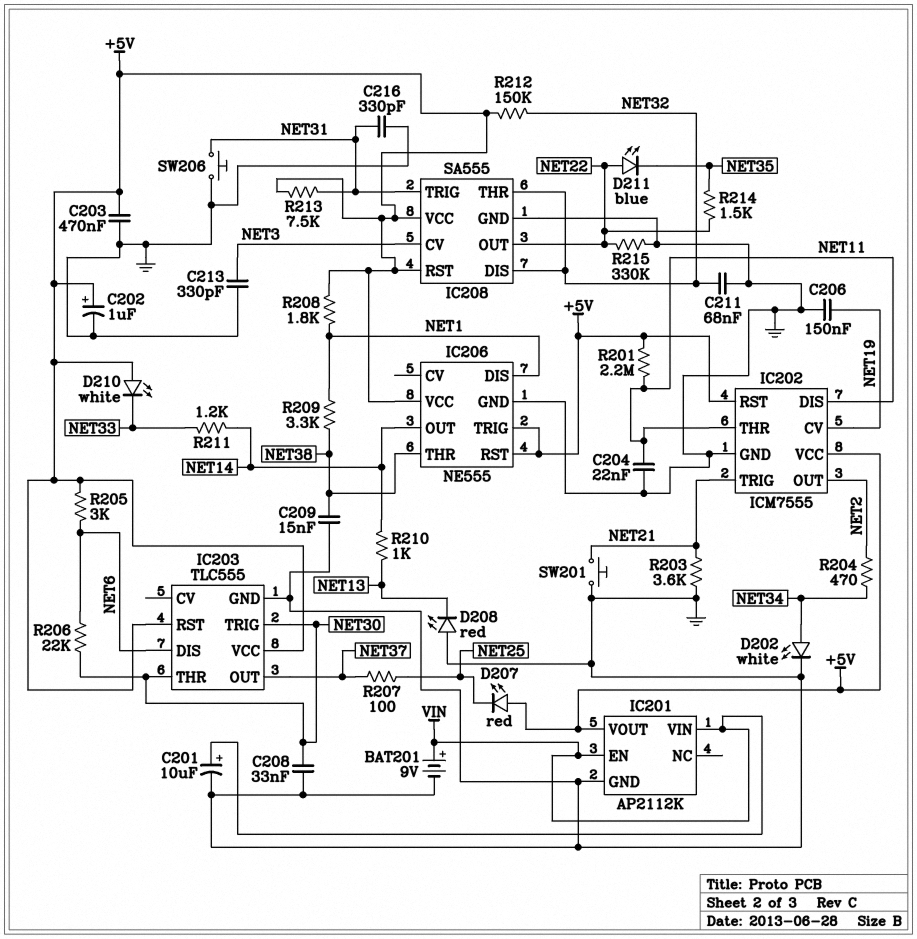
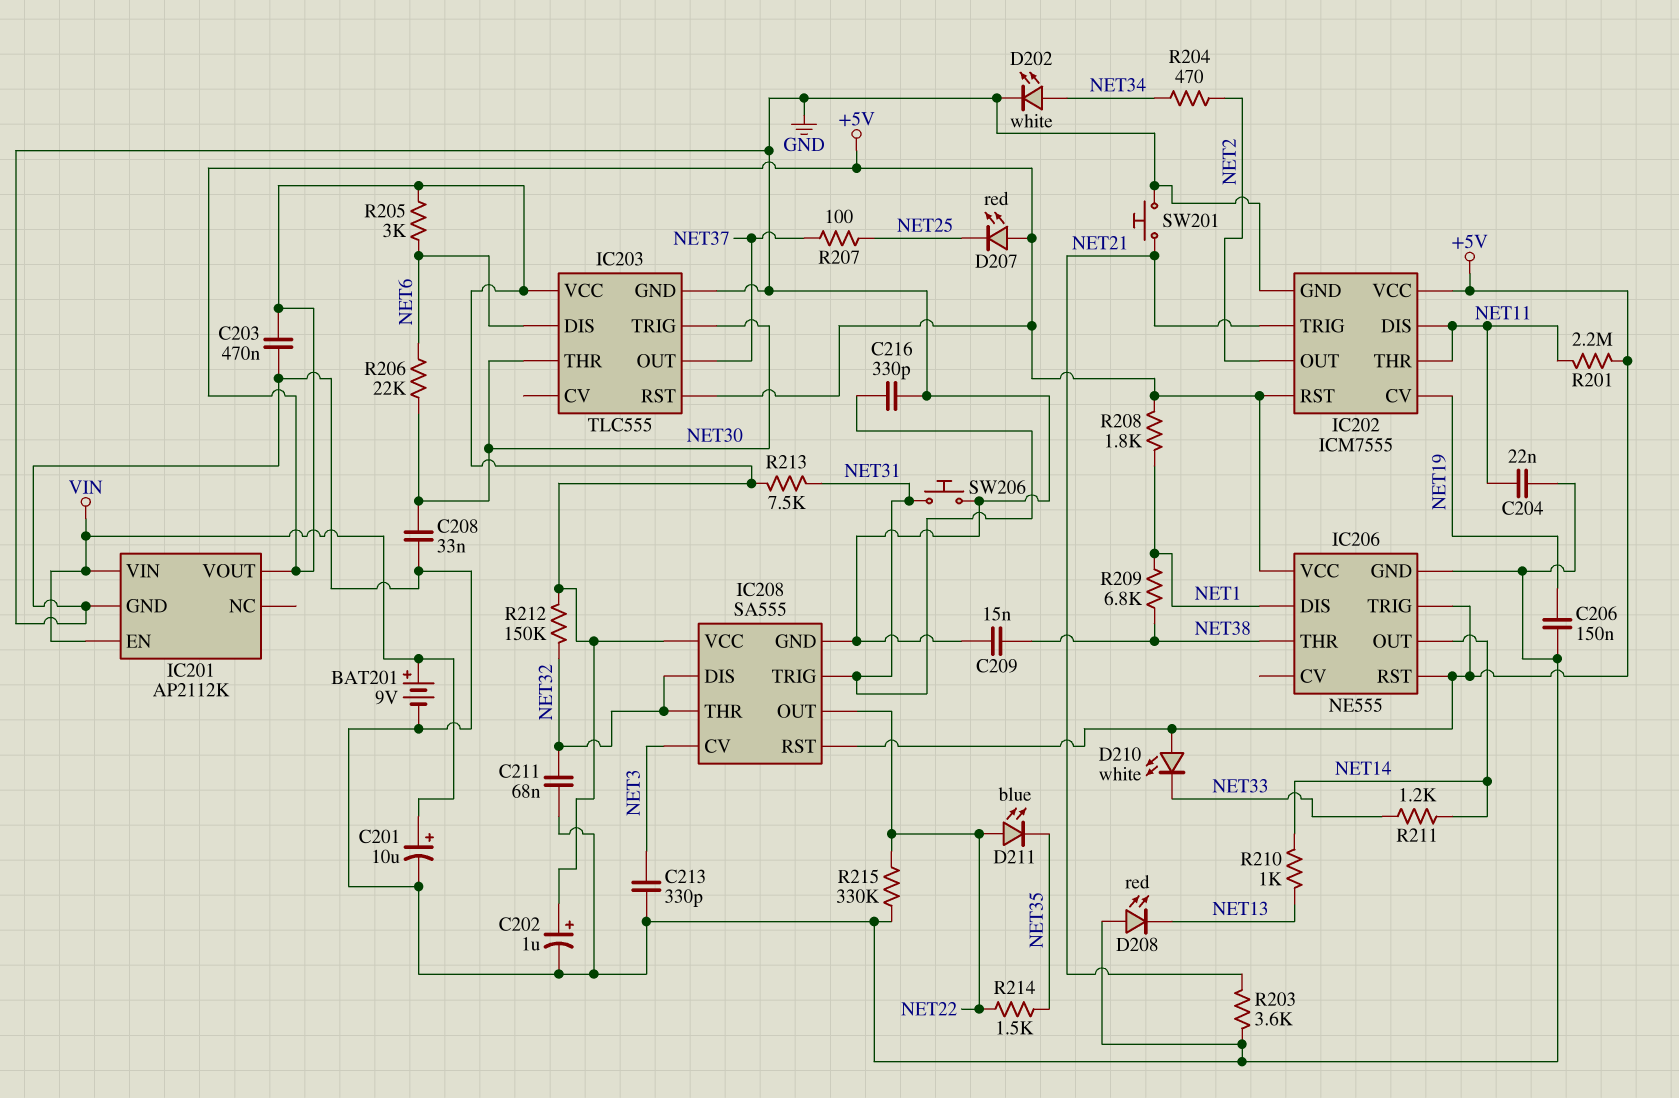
R209: 3.3k (NET1, NET38) -> 6.8k (NET1, NET38)

